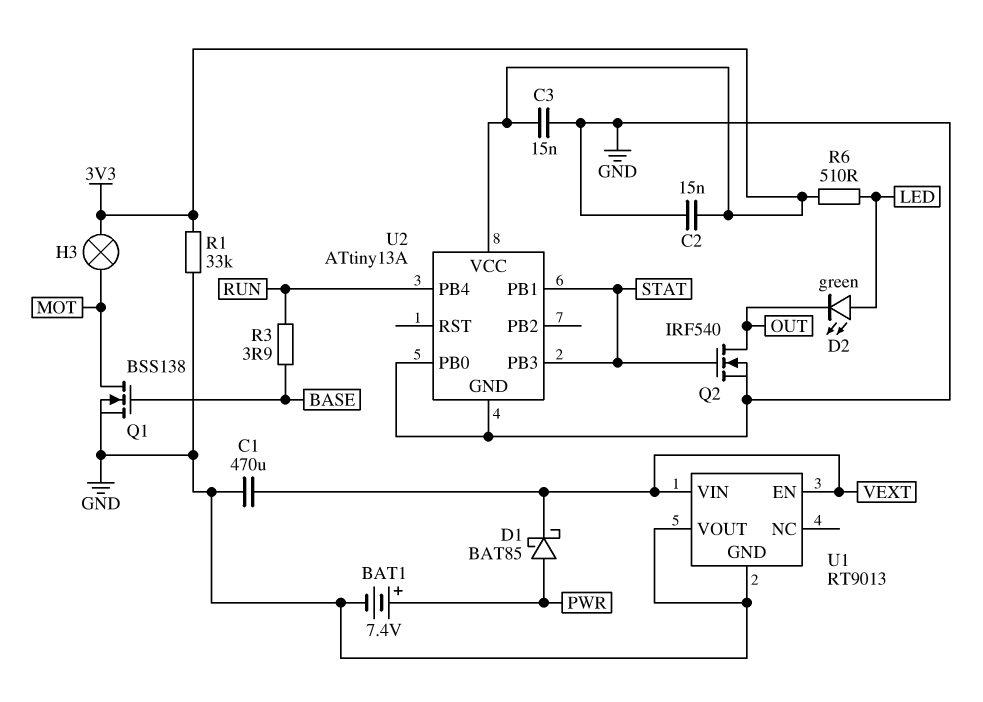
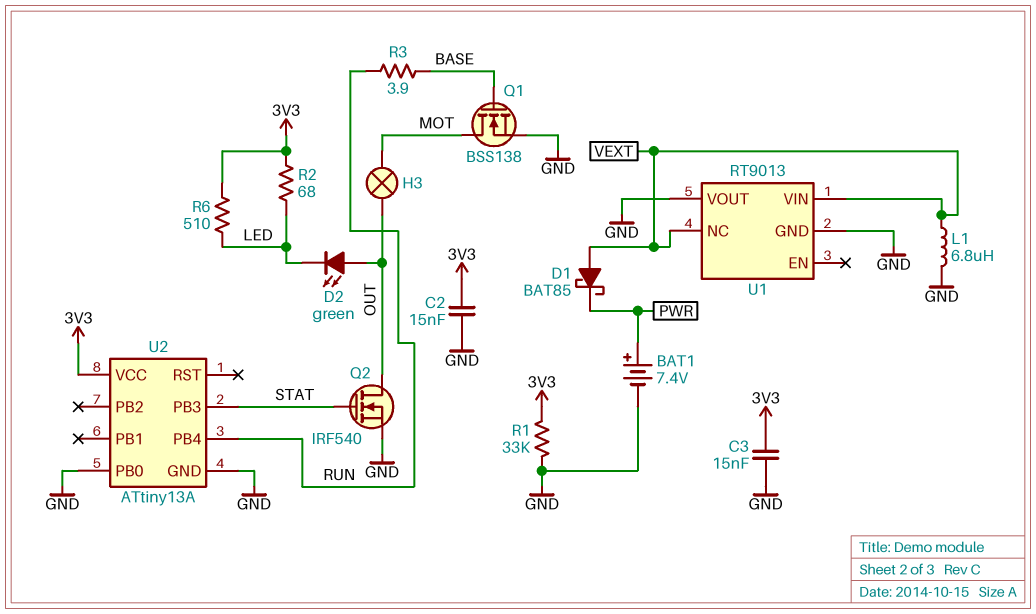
C1: 470uF (GND, VEXT) -> none
D1: schottky BAT85 (A PWR, K VEXT) -> schottky BAT85 (A VEXT, K PWR)
D2: LED green (A LED, K OUT) -> LED green (A OUT, K LED)
H3: lamp (3V3, MOT) -> lamp (MOT, OUT)
L1: none -> 6.8uH (GND, VEXT)
R2: none -> 68 (3V3, LED)
U1 pin EN: VEXT -> none
U1 pin NC: none -> VEXT
U2 pin PB1: STAT -> none

